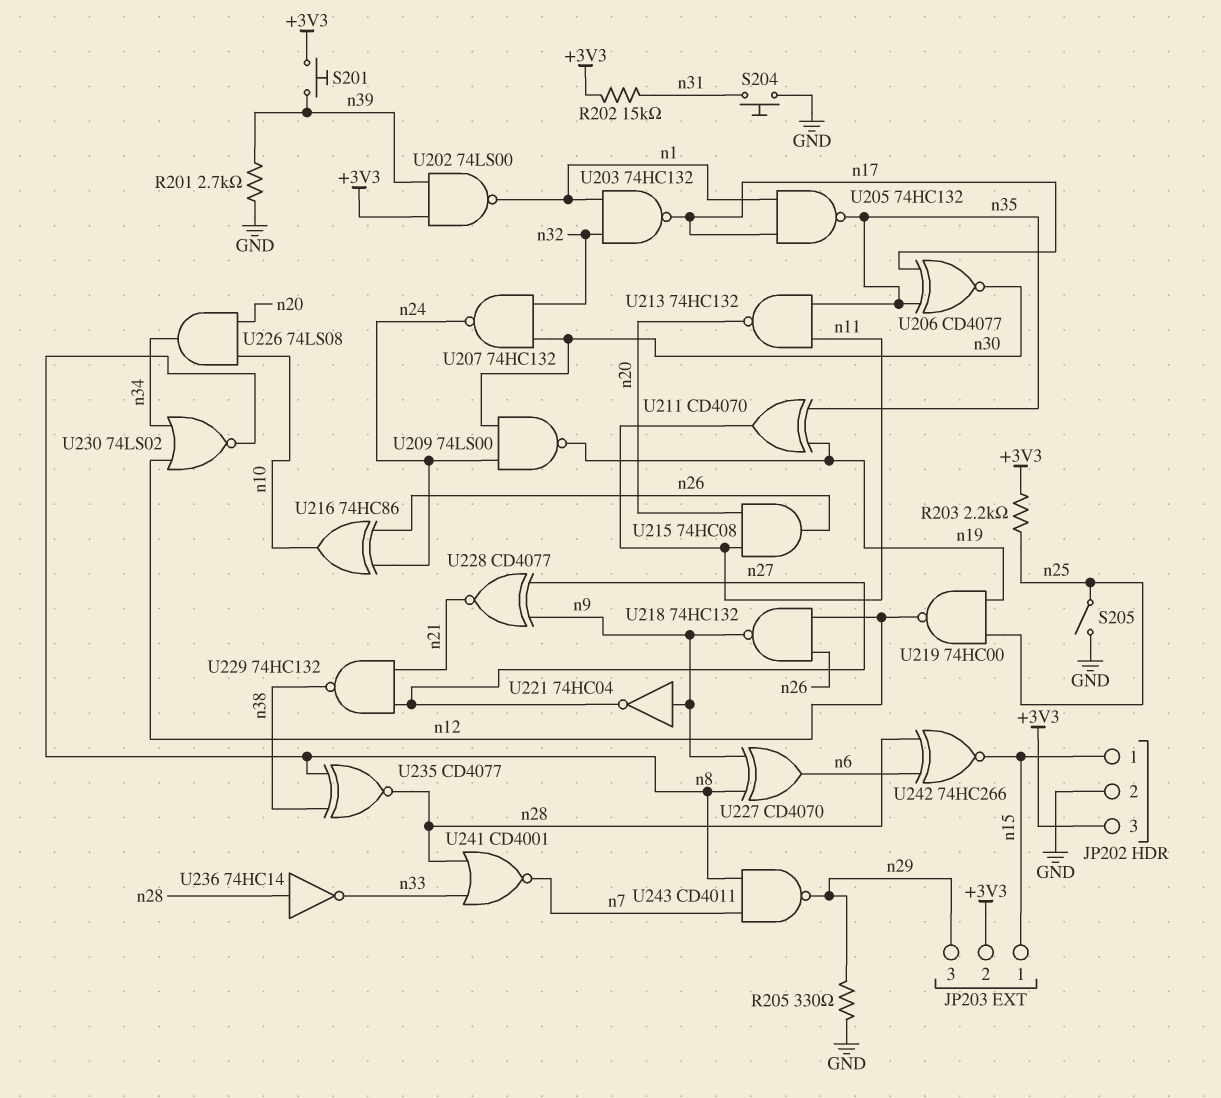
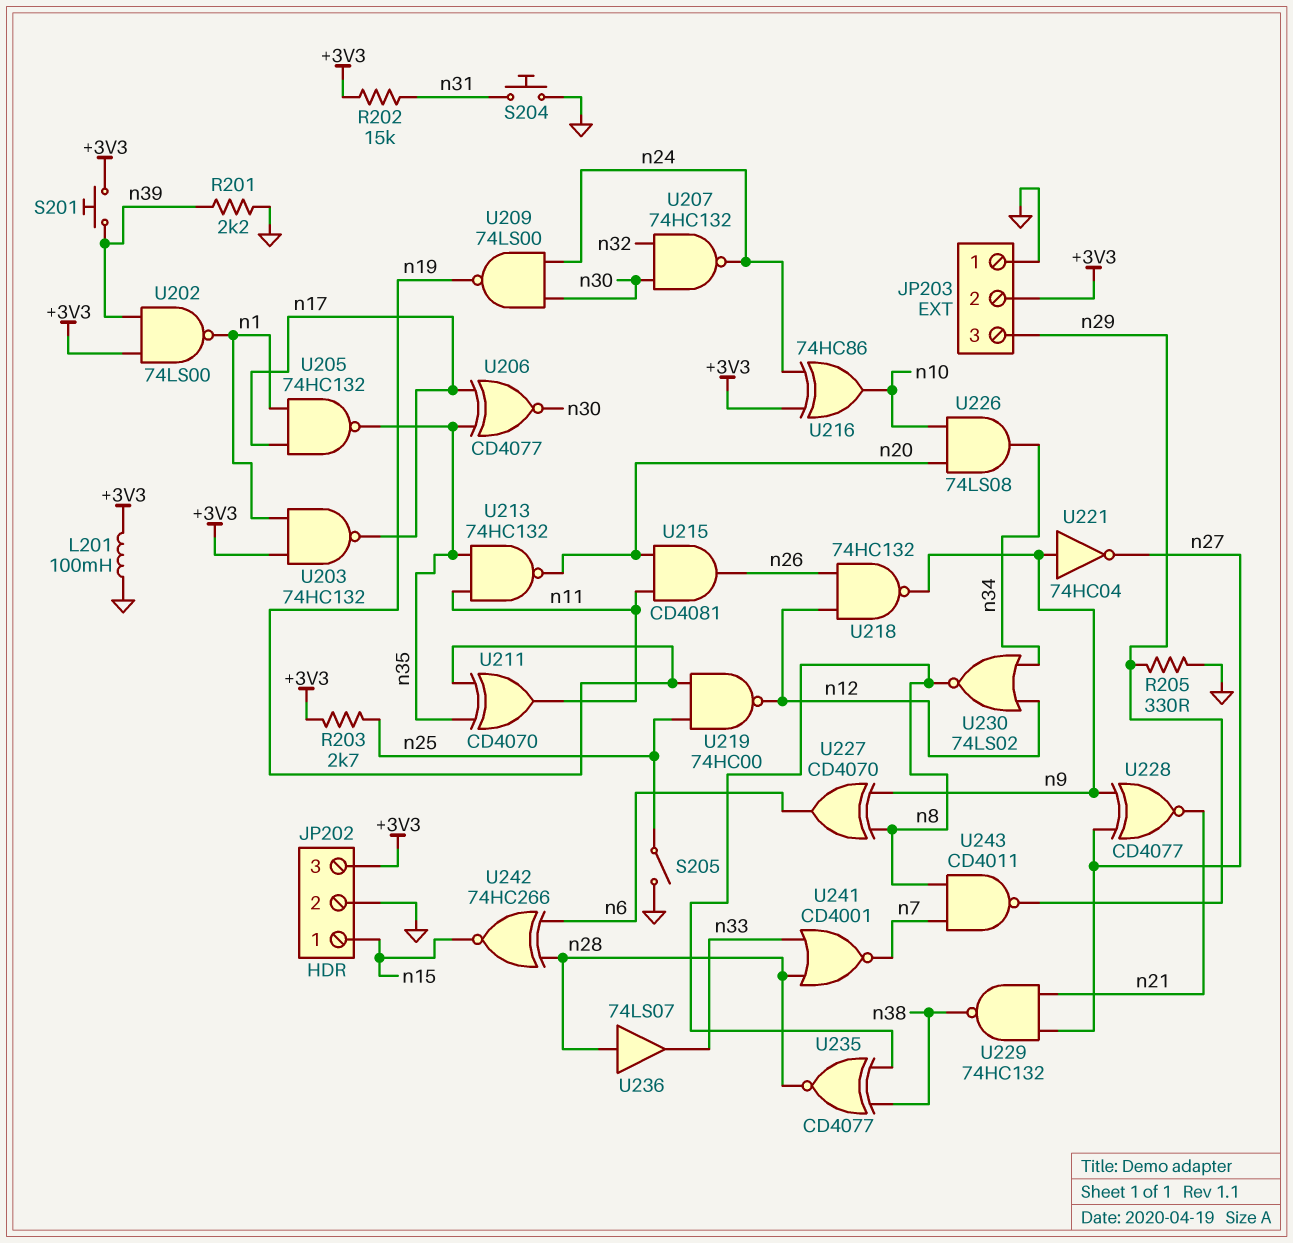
JP203 pin 1: n15 -> GND
L201: none -> 100mH (+3V3, GND)
R201: 2.7k (GND, n39) -> 2.2k (GND, n39)
R203: 2.2k (+3V3, n25) -> 2.7k (+3V3, n25)
U203: NAND 74HC132 (in n1, in n32, out n17) -> NAND 74HC132 (in +3V3, in n1, out n17)
U215: AND 74HC08 (in n11, in n20, out n26) -> AND CD4081 (in n11, in n20, out n26)
U216: XOR 74HC86 (in n24, in n26, out n10) -> XOR 74HC86 (in +3V3, in n24, out n10)
U236: NOT 74HC14 (in n28, out n33) -> buffer 74LS07 (in n28, out n33)

